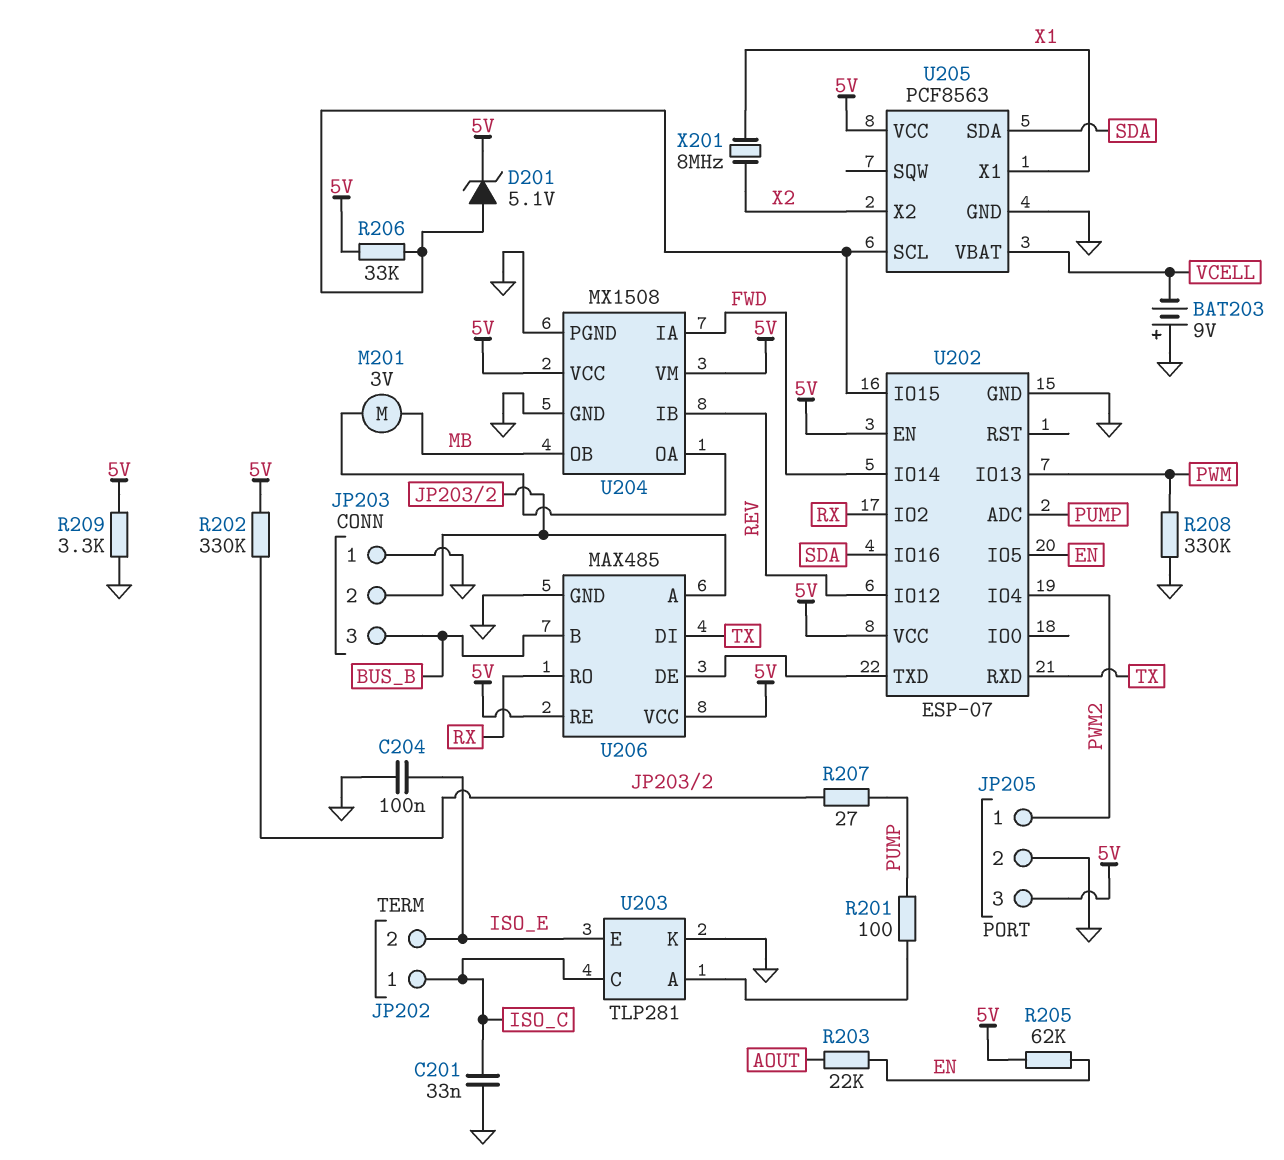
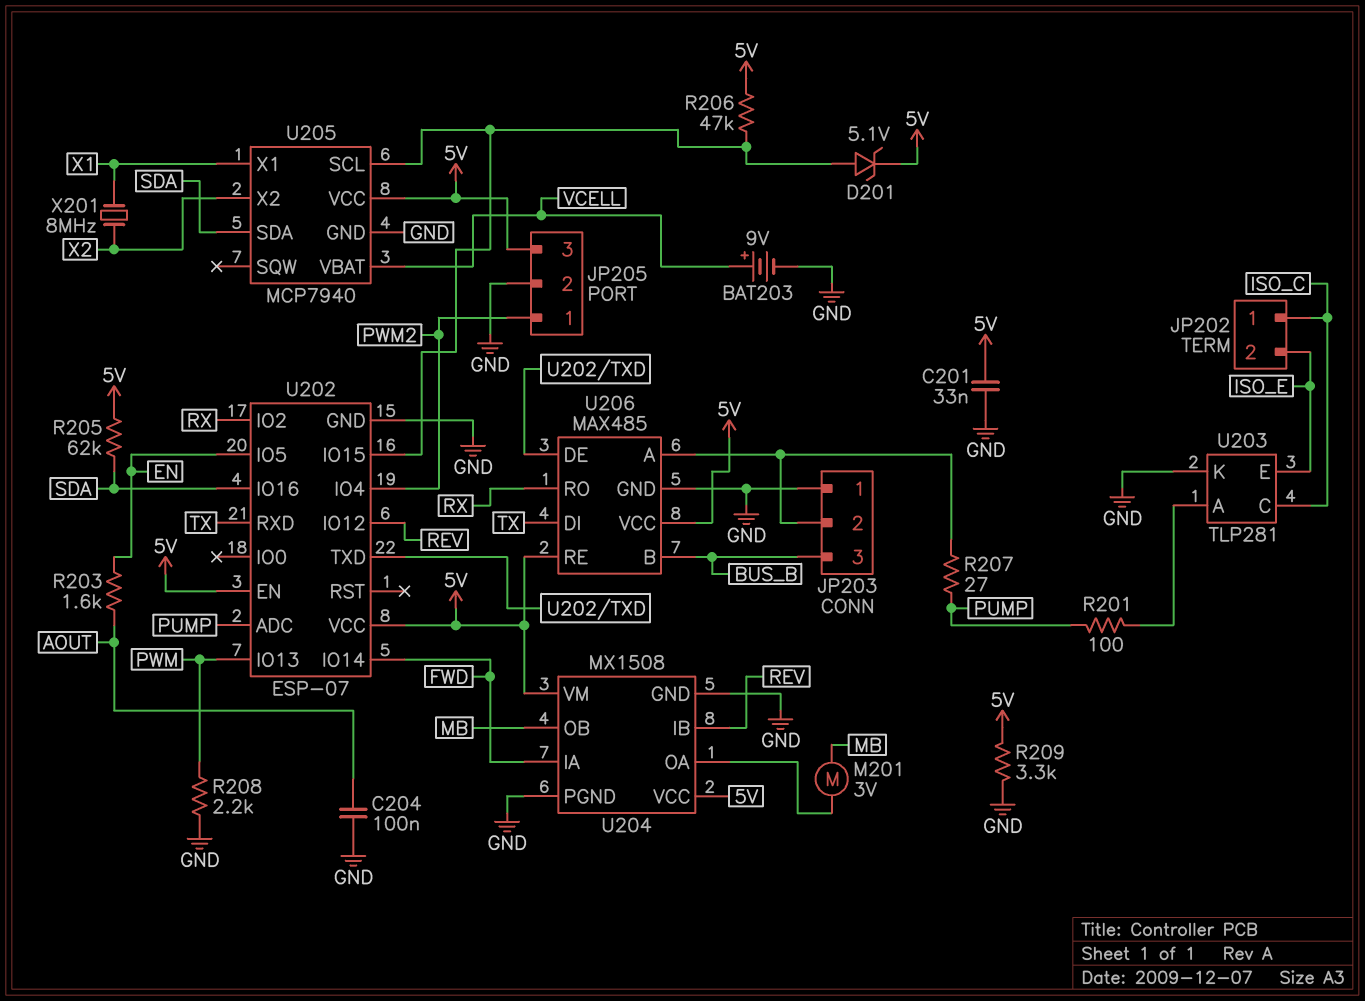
BAT203: 9V (plus GND, minus VCELL) -> 9V (plus VCELL, minus GND)
C201: 33nF (GND, ISO_C) -> 33nF (5V, GND)
C204: 100nF (GND, ISO_E) -> 100nF (AOUT, GND)
R202: 330k (5V, JP203/2) -> none
R203: 22k (AOUT, EN) -> 1.6k (AOUT, EN)
R205: 62k (5V, EN) -> 62k (5V, SDA)
R206: 33k (5V, U202/IO15) -> 47k (5V, U202/IO15)
R208: 330k (GND, PWM) -> 2.2k (GND, PWM)
U205: PCF8563 -> MCP7940

